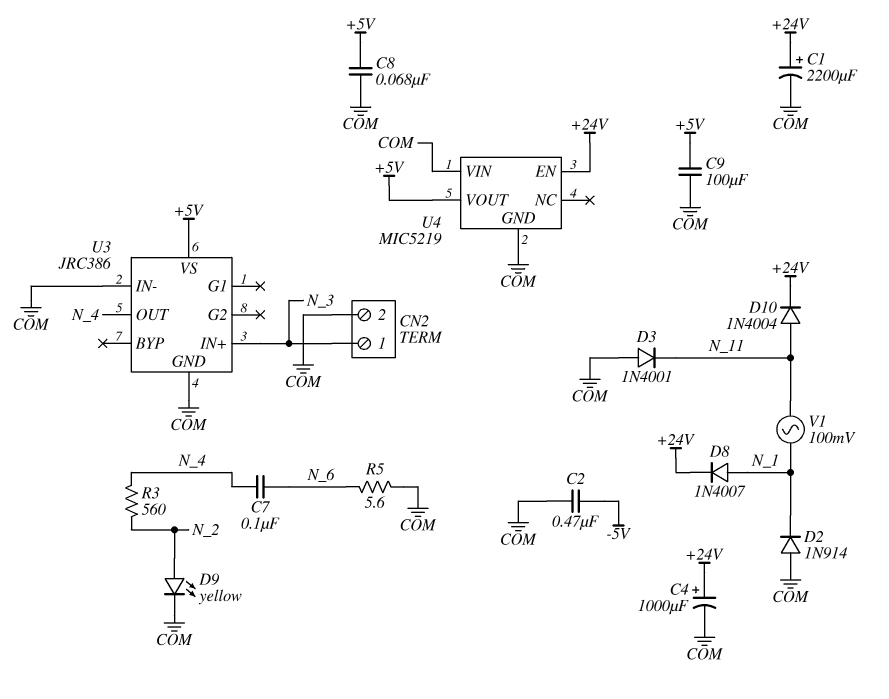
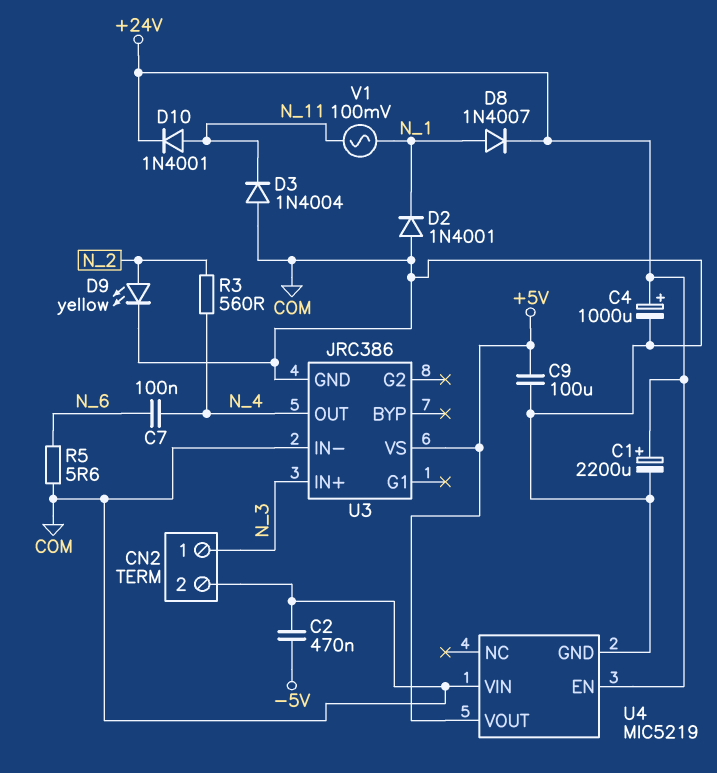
C8: 68nF (+5V, COM) -> none
D2: diode 1N914 (A COM, K N_1) -> diode 1N4001 (A COM, K N_1)
D3: diode 1N4001 (A COM, K N_11) -> diode 1N4004 (A COM, K N_11)
D10: diode 1N4004 (A N_11, K +24V) -> diode 1N4001 (A N_11, K +24V)

